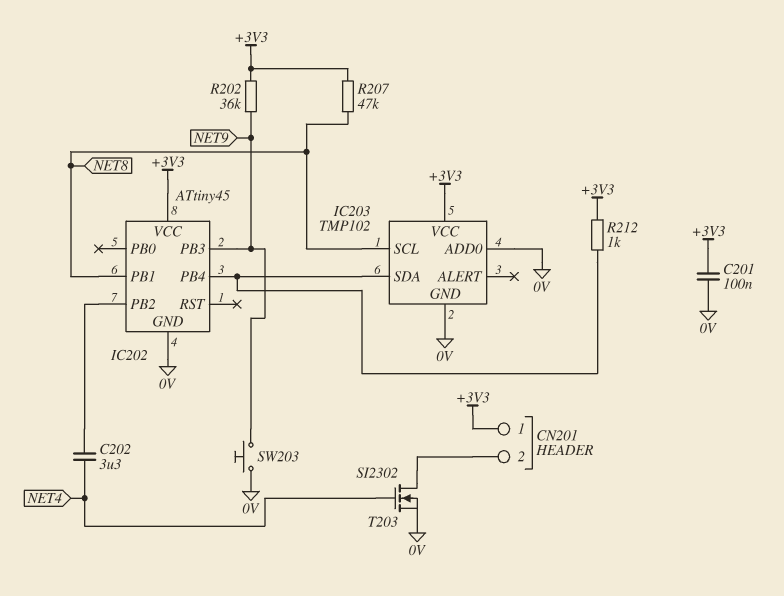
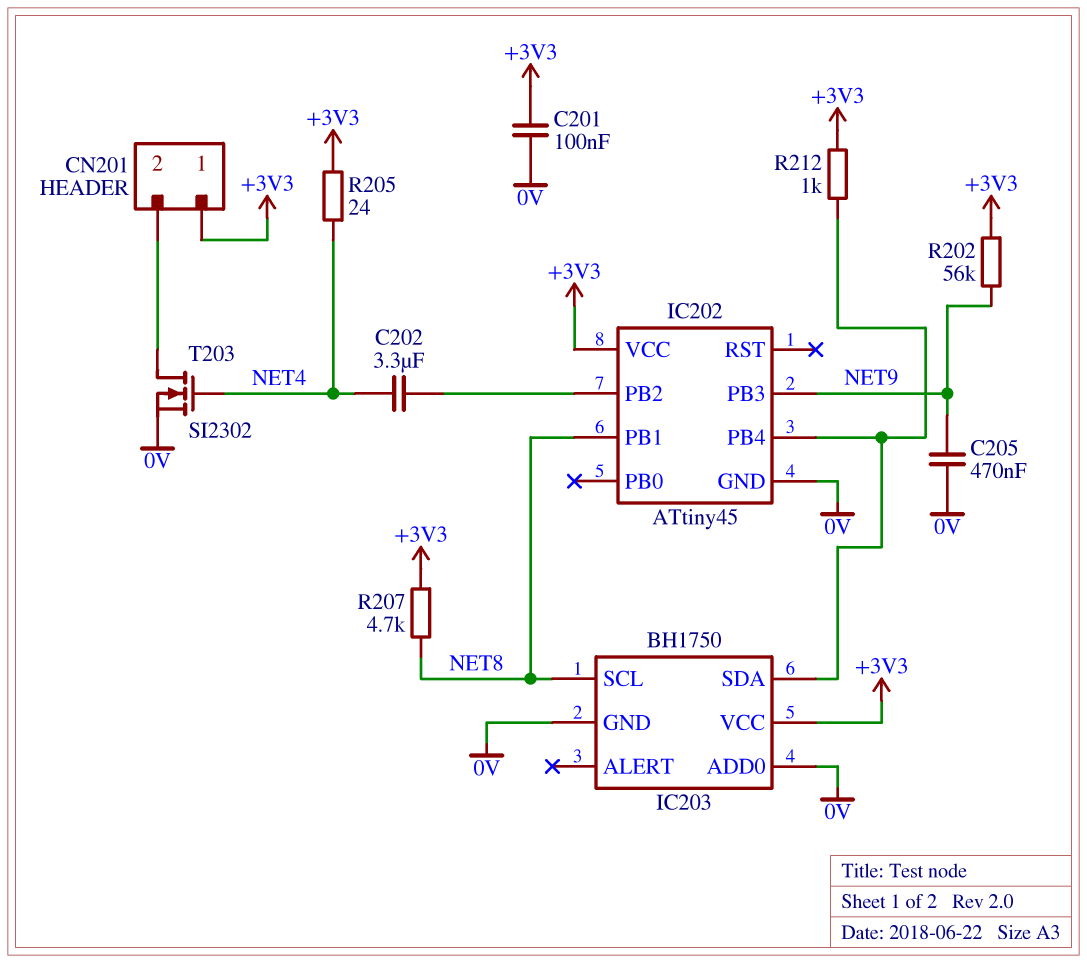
C205: none -> 470nF (0V, NET9)
IC203: TMP102 -> BH1750
R202: 36k (+3V3, NET9) -> 56k (+3V3, NET9)
R205: none -> 24 (+3V3, NET4)
R207: 47k (+3V3, NET8) -> 4.7k (+3V3, NET8)
SW203: button (0V, NET9) -> none

